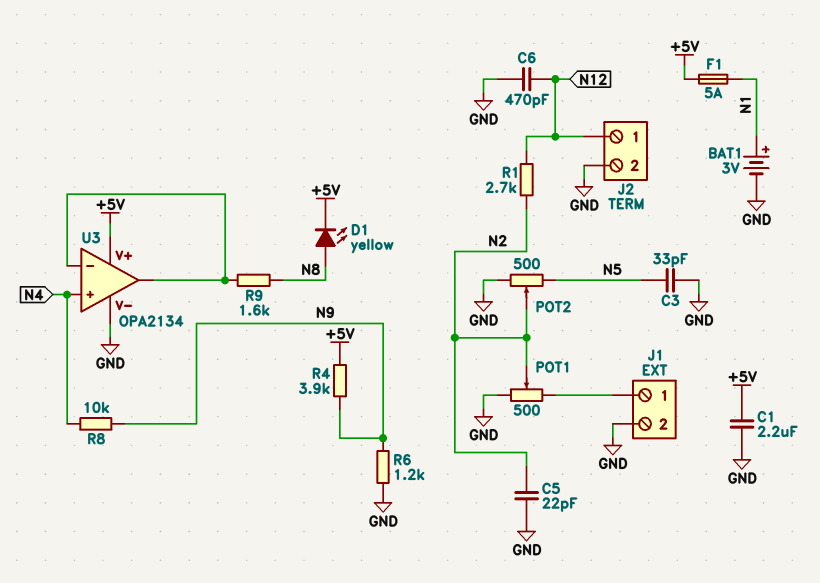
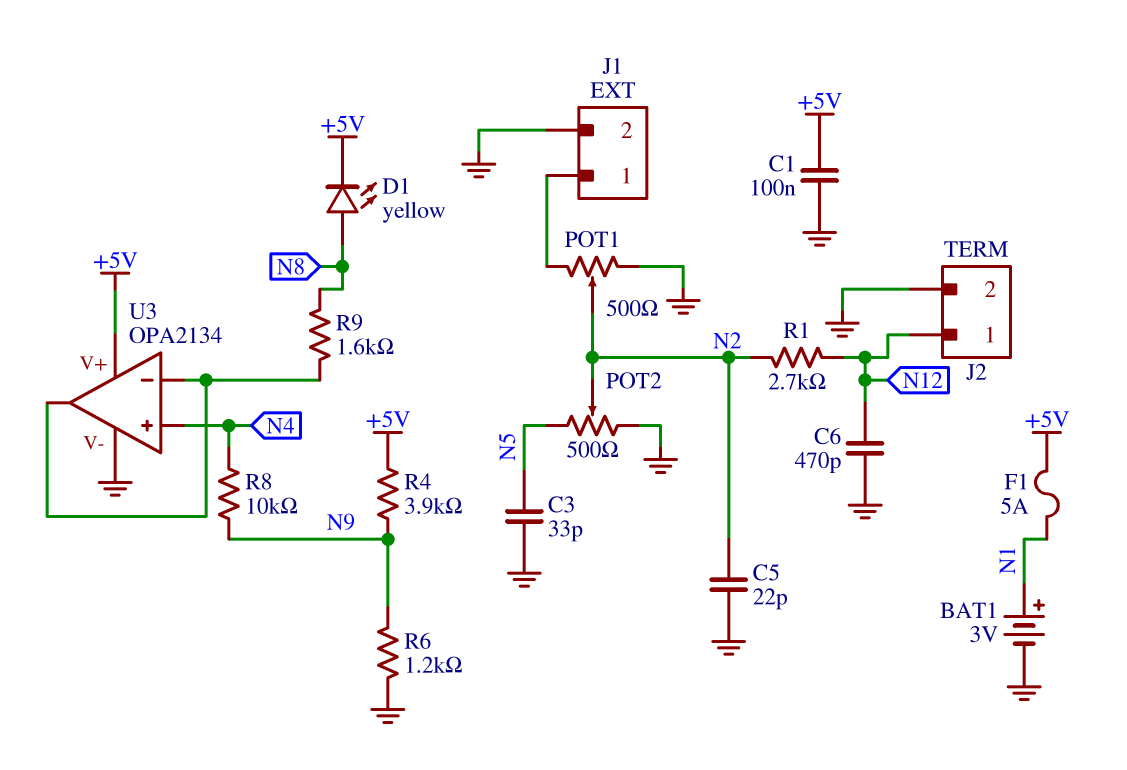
C1: 2.2uF (+5V, GND) -> 100nF (+5V, GND)

